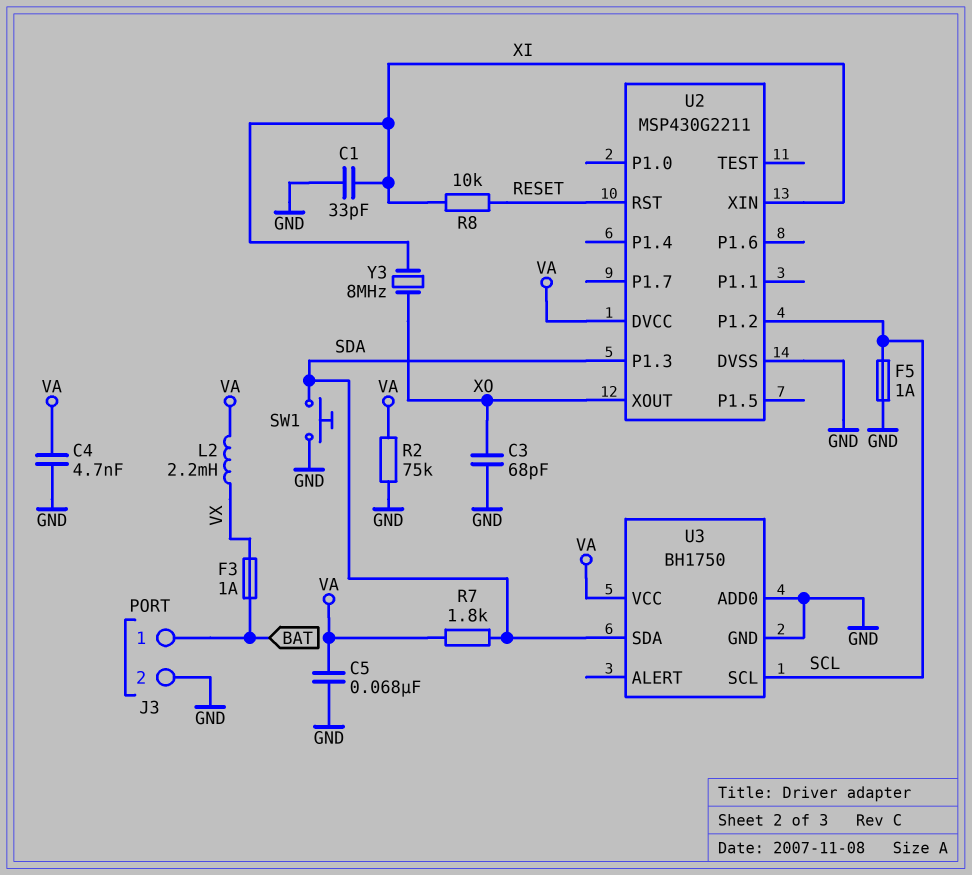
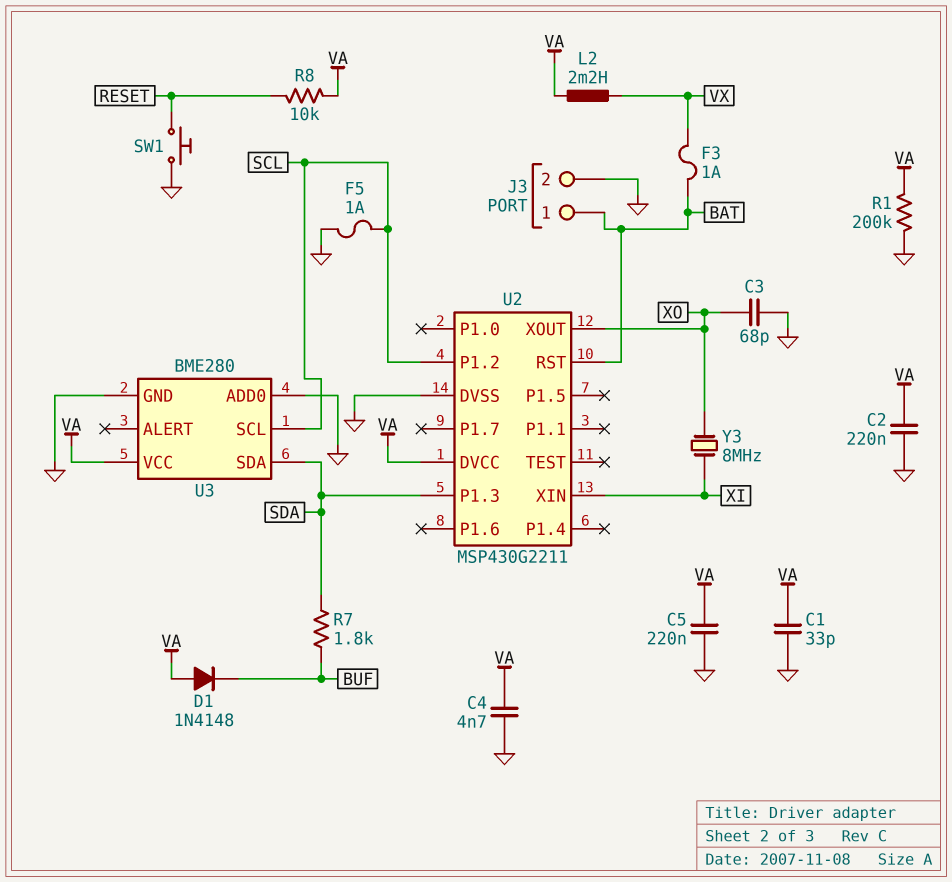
C1: 33pF (GND, XI) -> 33pF (GND, VA)
C2: none -> 220nF (GND, VA)
C5: 68nF (GND, VA) -> 220nF (GND, VA)
D1: none -> diode 1N4148 (A VA, K BUF)
R1: none -> 200k (GND, VA)
R2: 75k (GND, VA) -> none
R7: 1.8k (SDA, VA) -> 1.8k (BUF, SDA)
R8: 10k (RESET, XI) -> 10k (RESET, VA)
SW1: button (GND, SDA) -> button (GND, RESET)
U2 pin RST: RESET -> BAT
U3: BH1750 -> BME280

